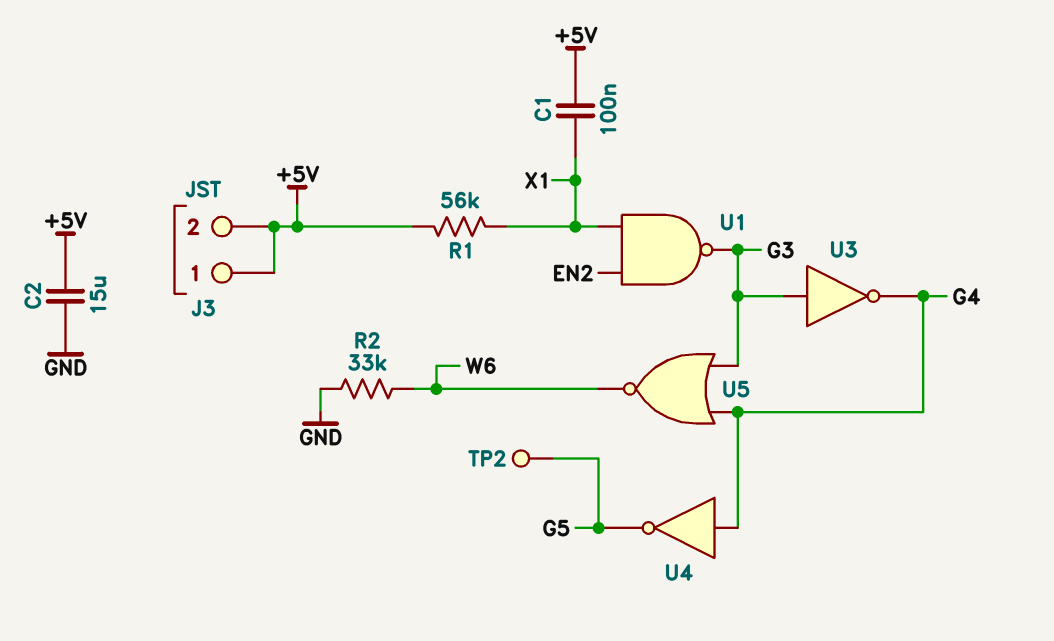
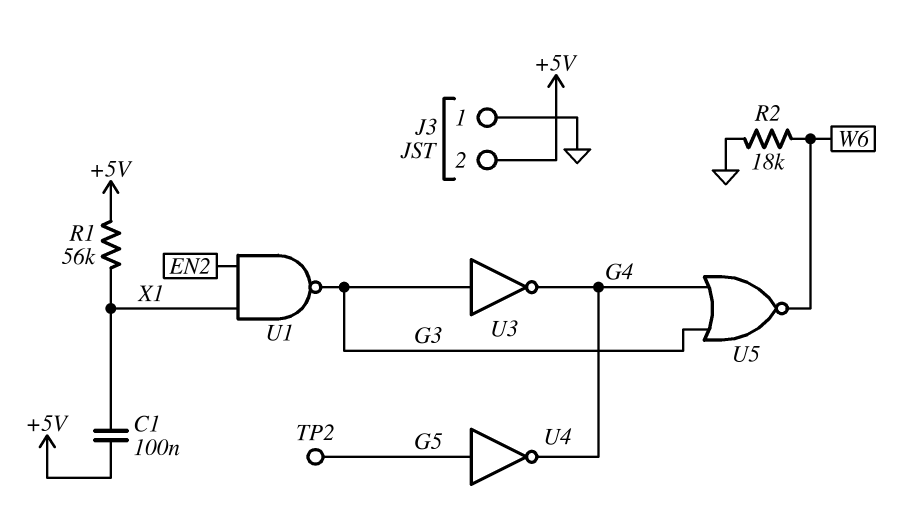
C2: 15uF (+5V, GND) -> none
J3 pin 1: +5V -> GND
R2: 33k (GND, W6) -> 18k (GND, W6)
U4: NOT (in G4, out G5) -> NOT (in G5, out G4)

